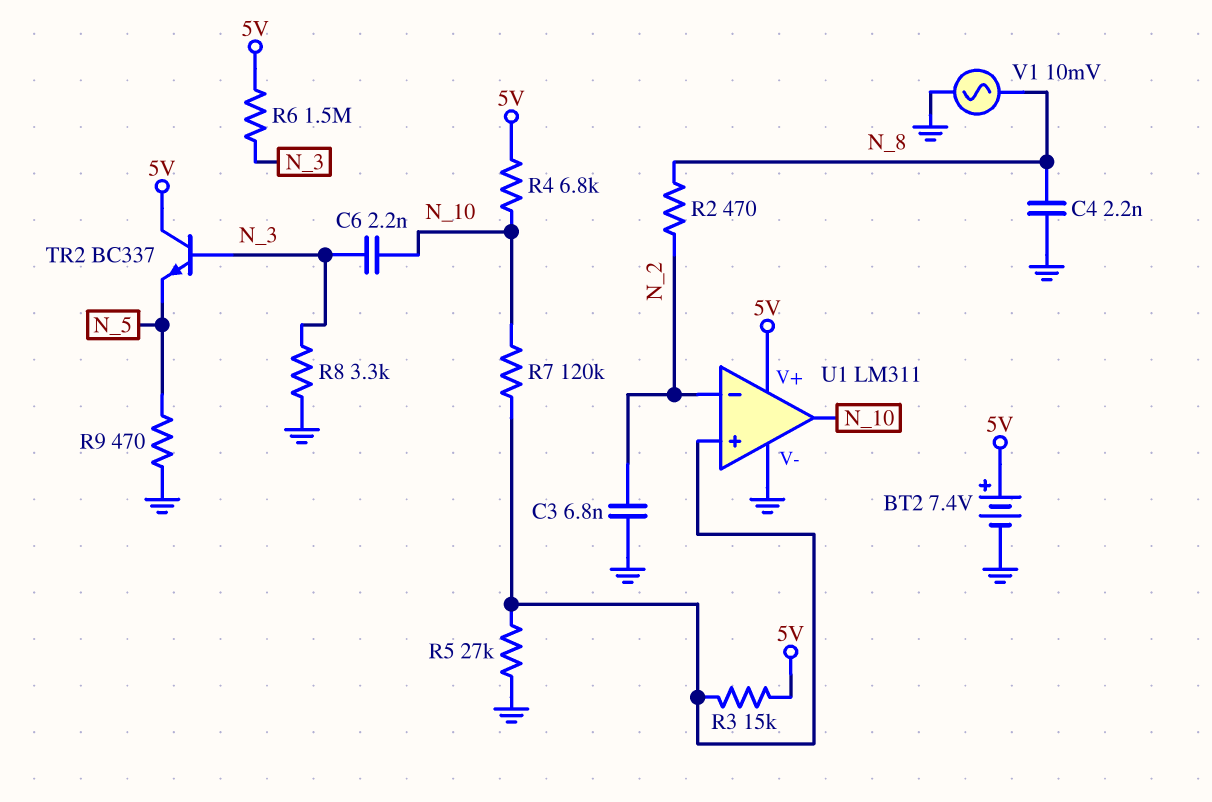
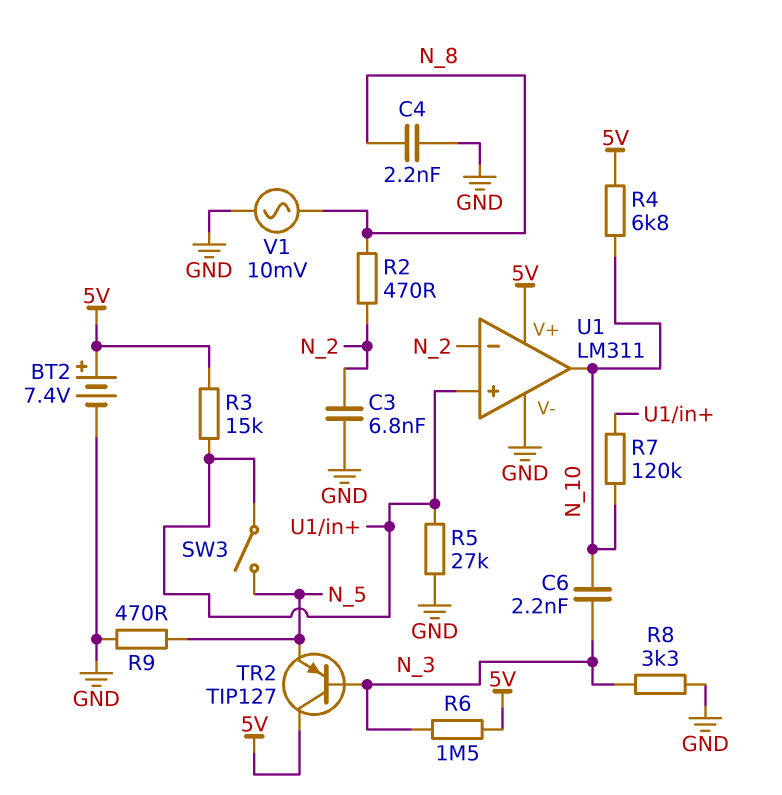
SW3: none -> switch (N_5, U1/in+)
TR2: NPN BC337 (B N_3, C 5V, E N_5) -> PNP TIP127 (B N_3, C 5V, E N_5)

